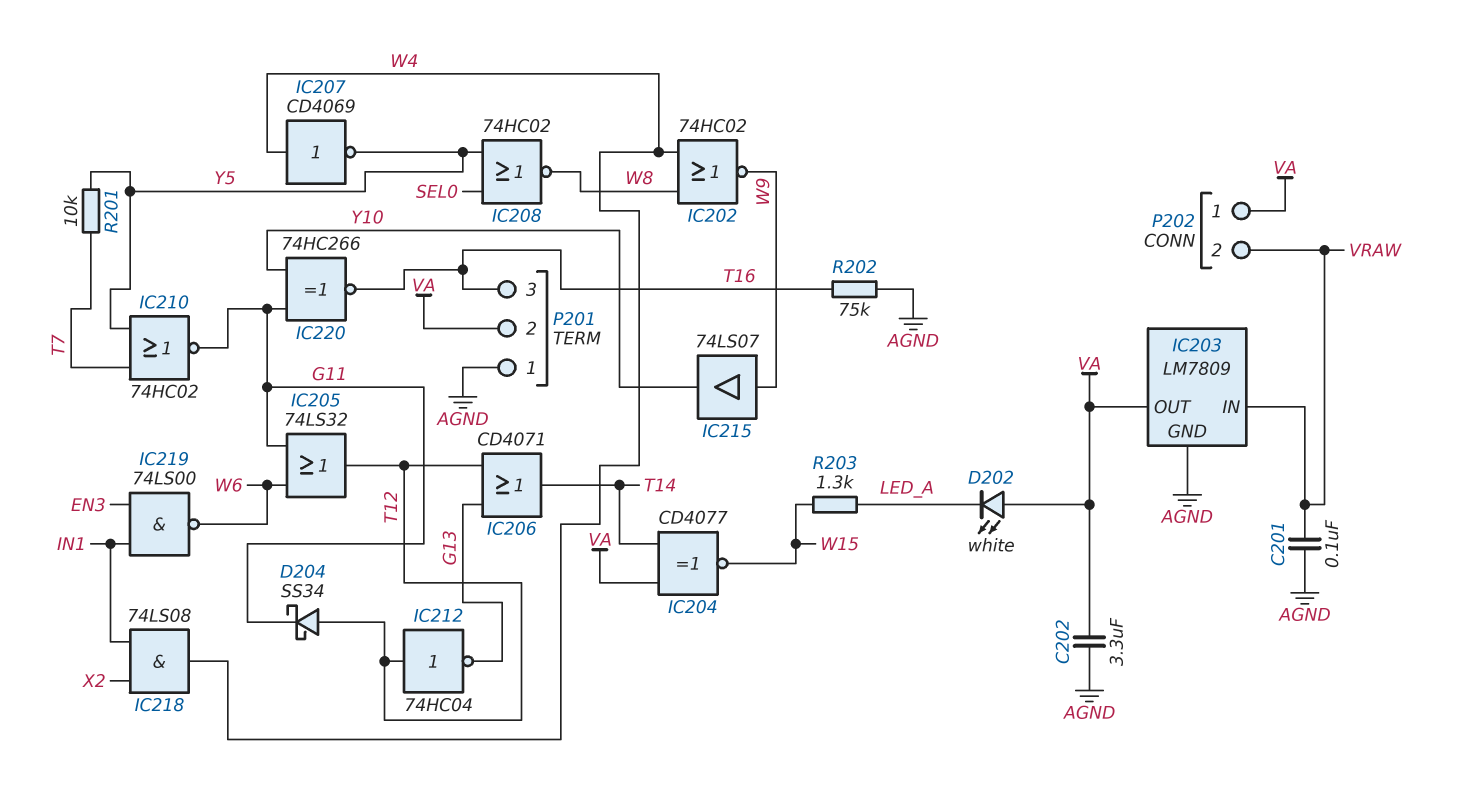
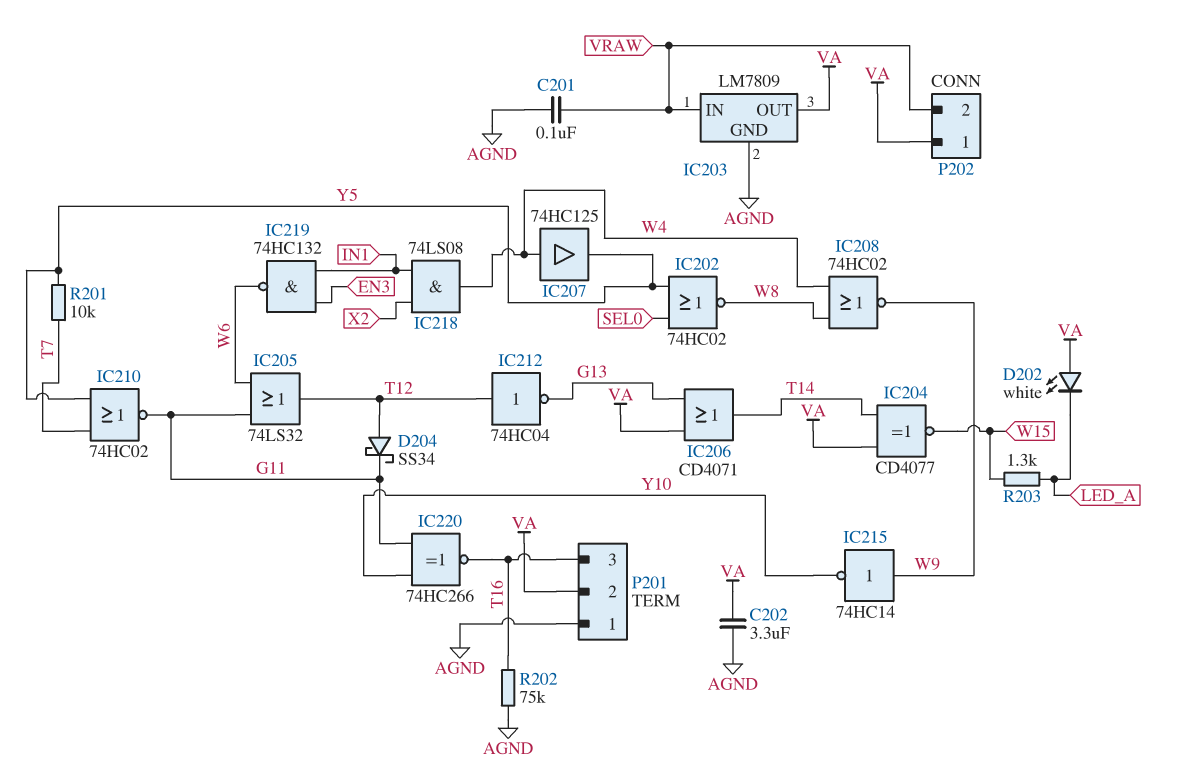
IC202: NOR 74HC02 (in W4, in W8, out W9) -> NOR 74HC02 (in SEL0, in Y5, out W8)
IC206: OR CD4071 (in G13, in T12, out T14) -> OR CD4071 (in G13, in VA, out T14)
IC207: NOT CD4069 (in W4, out Y5) -> buffer 74HC125 (in W4, out Y5)
IC208: NOR 74HC02 (in SEL0, in Y5, out W8) -> NOR 74HC02 (in W4, in W8, out W9)
IC215: buffer 74LS07 (in W9, out Y10) -> NOT 74HC14 (in W9, out Y10)
IC219: NAND 74LS00 (in EN3, in IN1, out W6) -> NAND 74HC132 (in EN3, in IN1, out W6)

